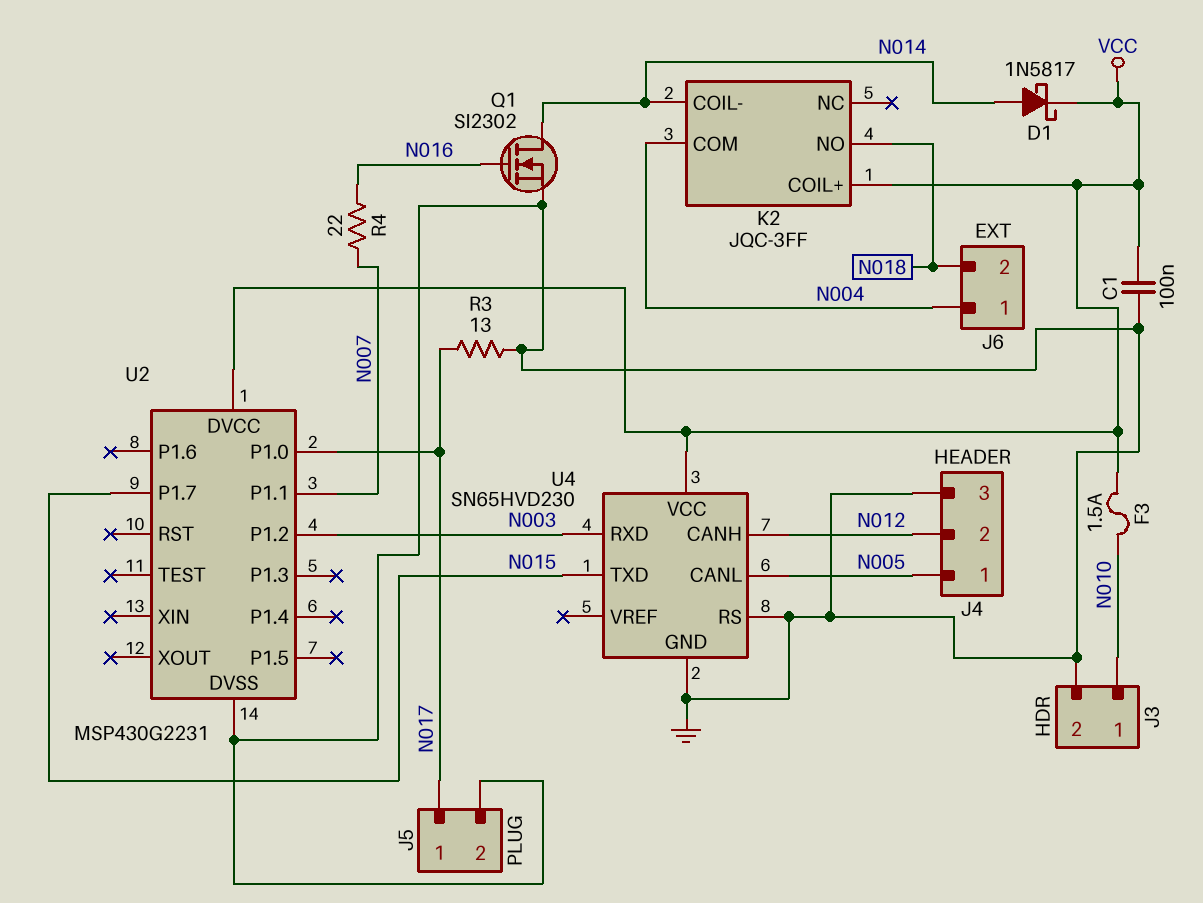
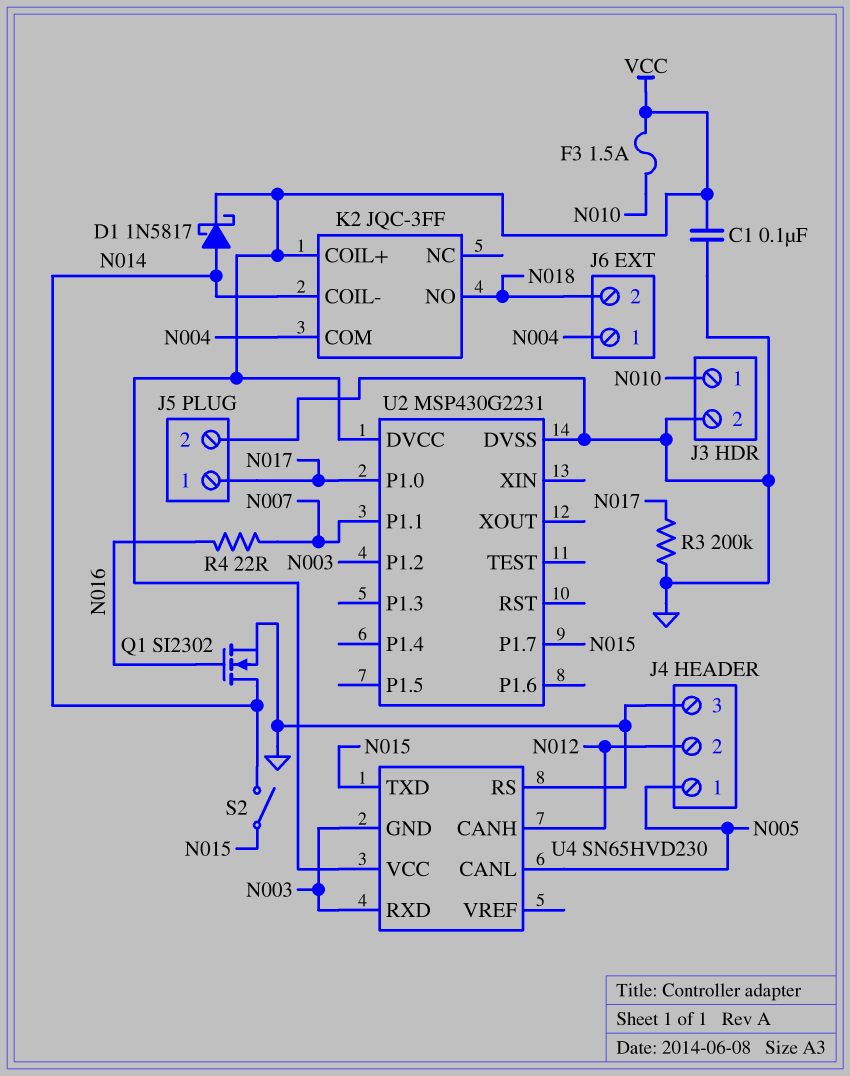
R3: 13 (GND, N017) -> 200k (GND, N017)
S2: none -> switch (N014, N015)
U4 pin GND: GND -> N003

